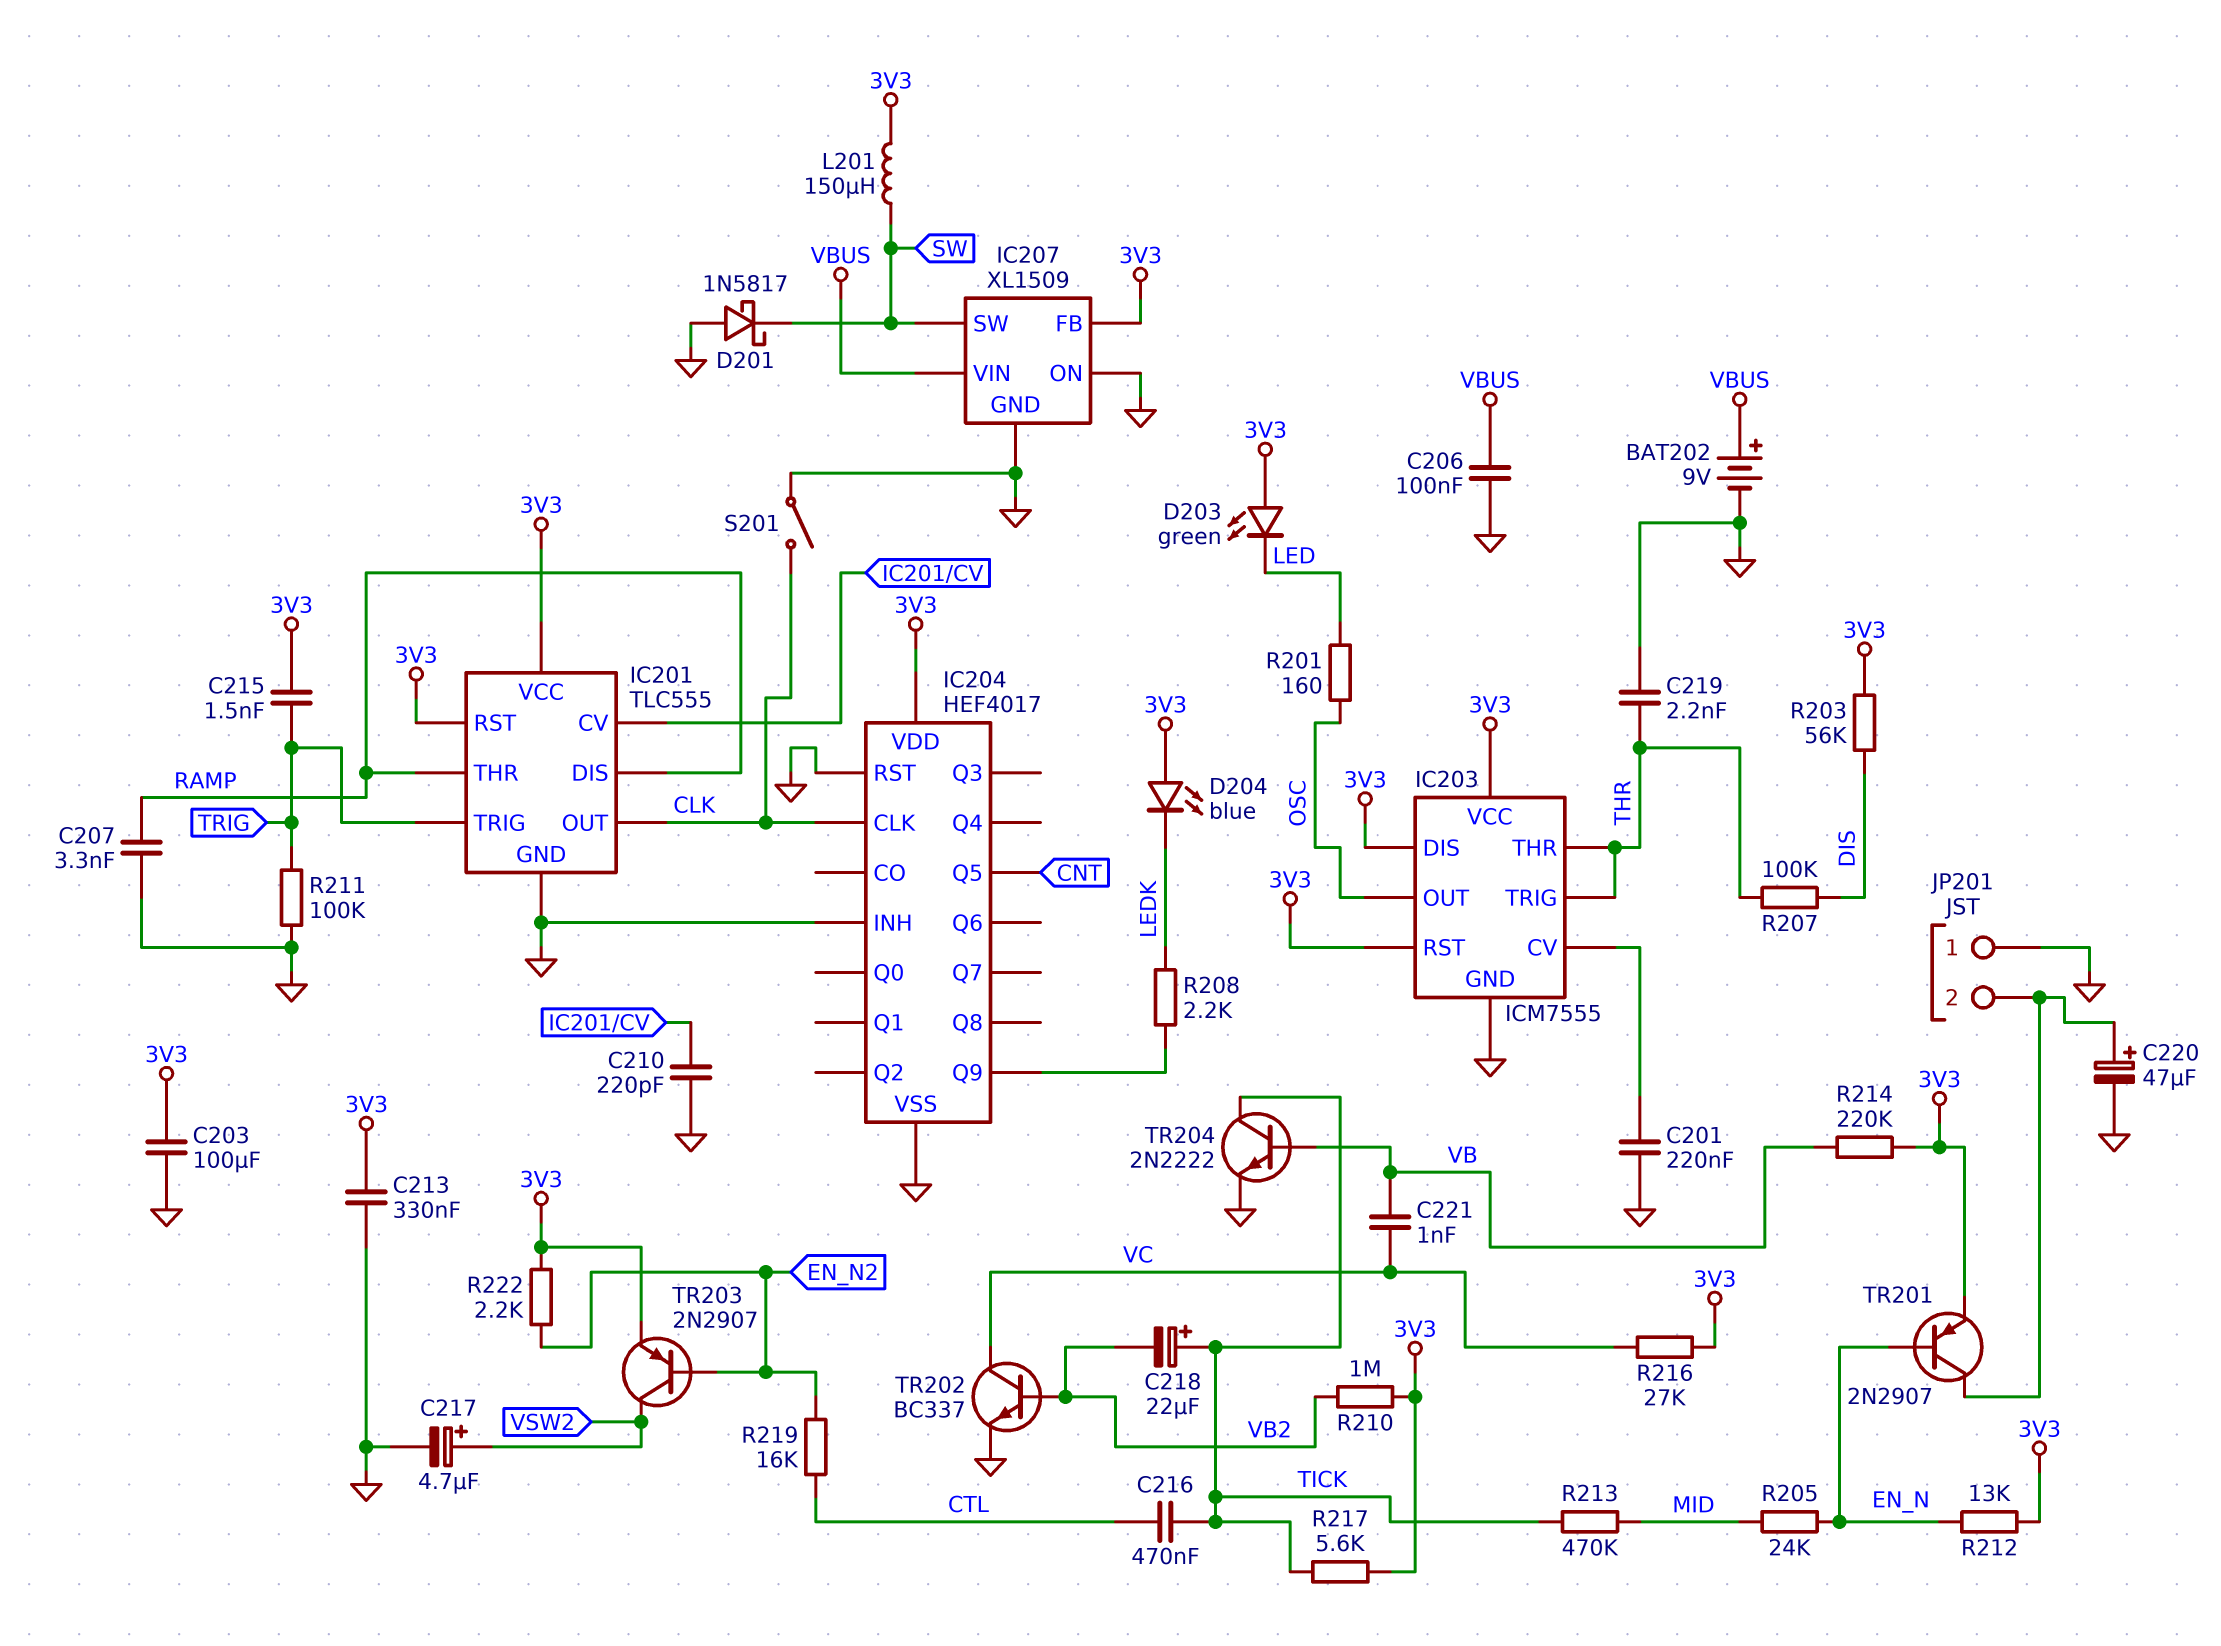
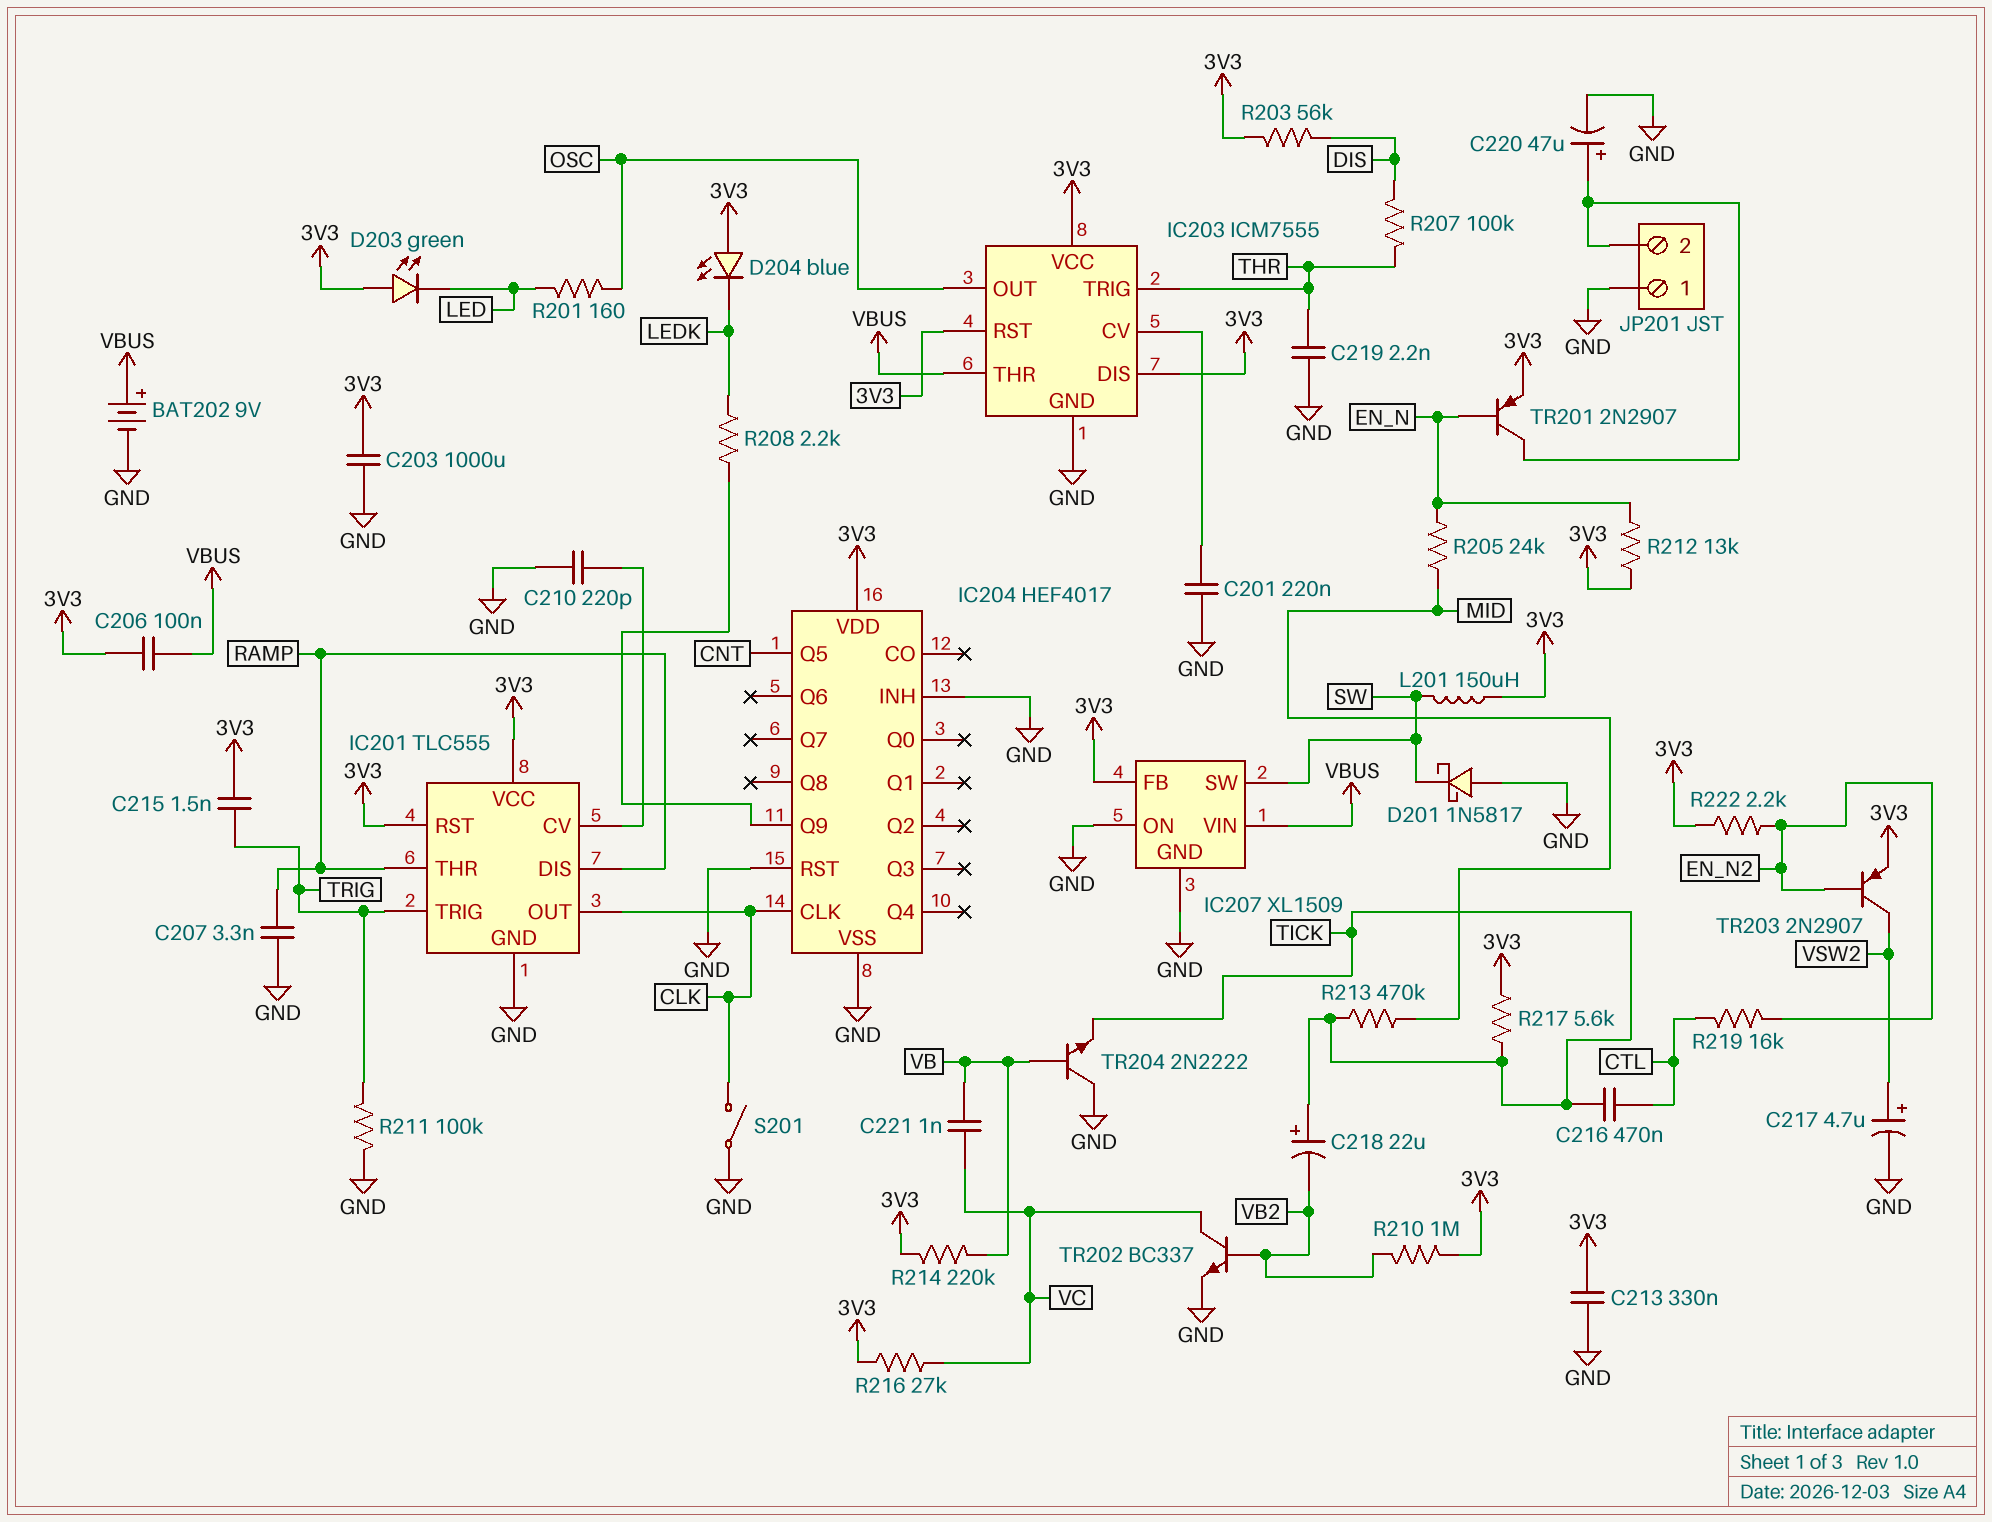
C203: 100uF (3V3, GND) -> 1000uF (3V3, GND)
C206: 100nF (GND, VBUS) -> 100nF (3V3, VBUS)
IC203 pin THR: THR -> VBUS
TR204: NPN 2N2222 (B VB, C TICK, E GND) -> NPN 2N2222 (B VB, C GND, E TICK)

